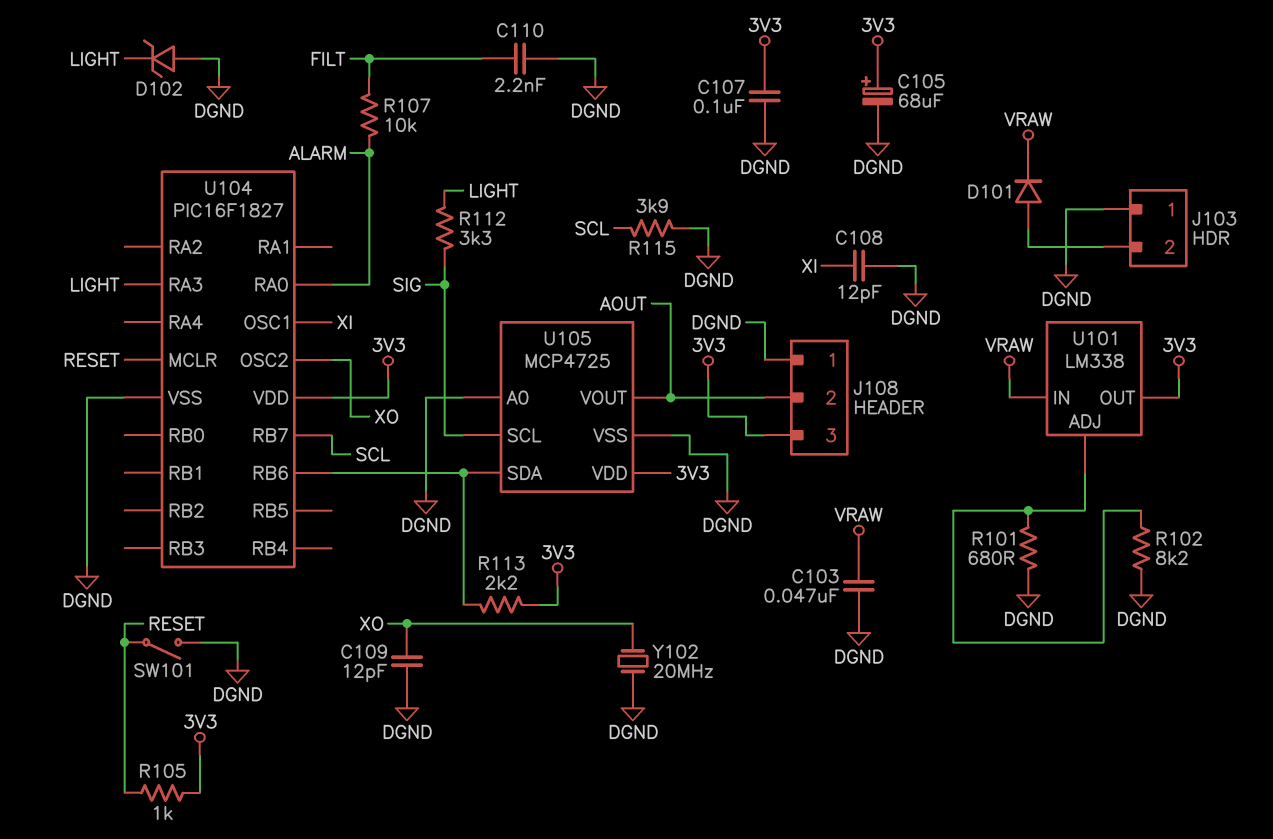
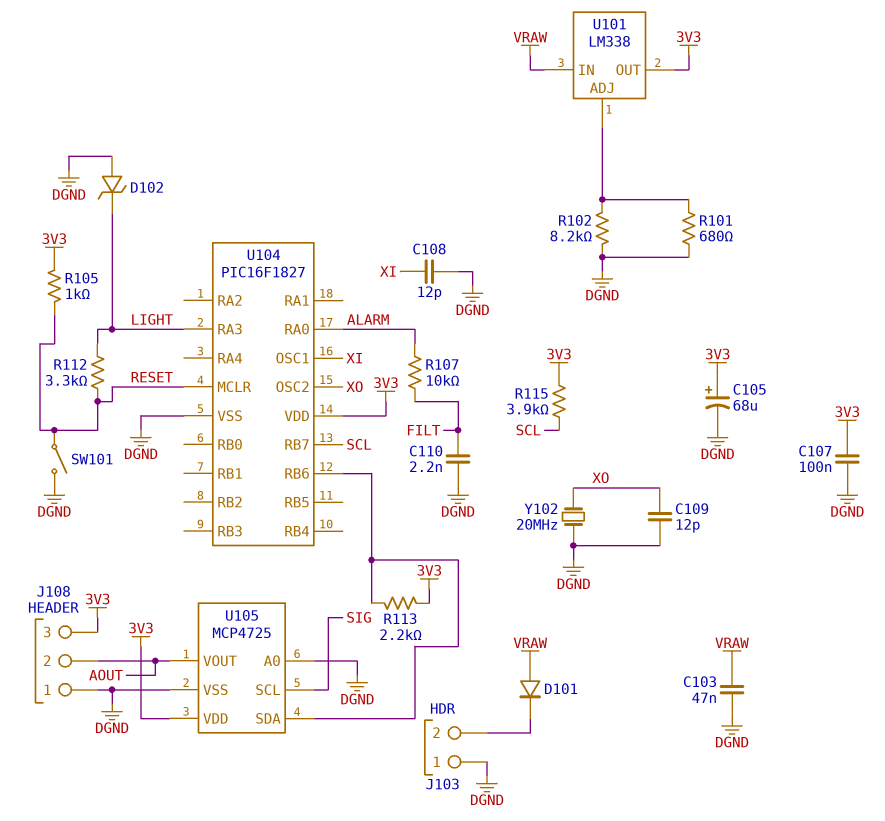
D101: diode (A J103/2, K VRAW) -> diode (A VRAW, K J103/2)
R112: 3.3k (LIGHT, SIG) -> 3.3k (LIGHT, RESET)
R115: 3.9k (DGND, SCL) -> 3.9k (3V3, SCL)

